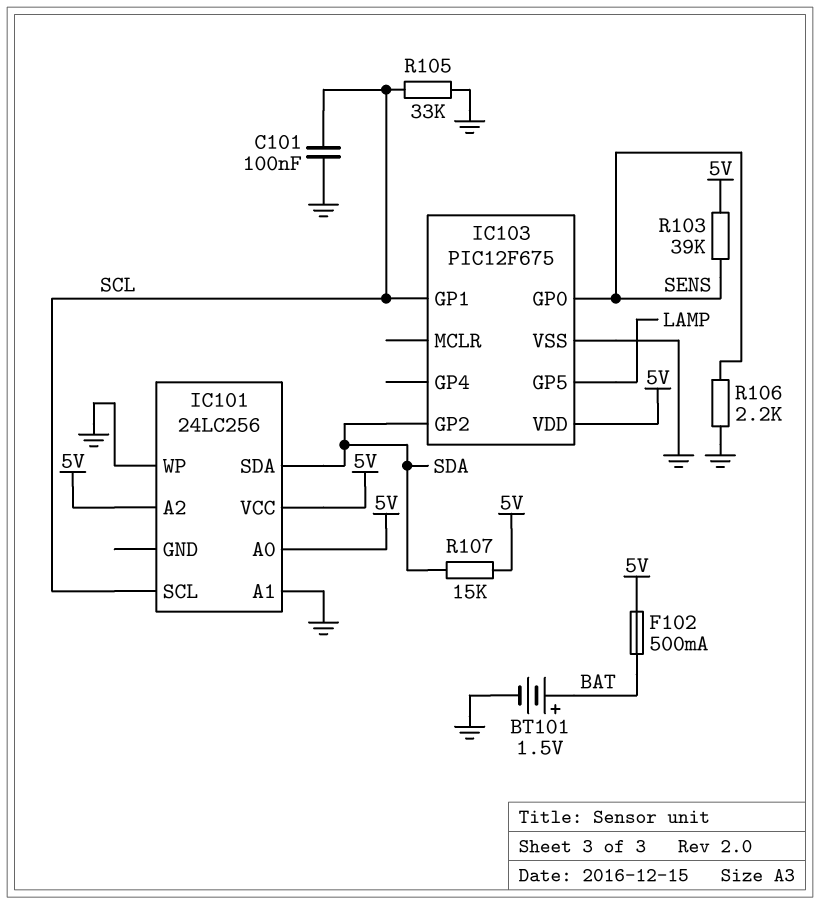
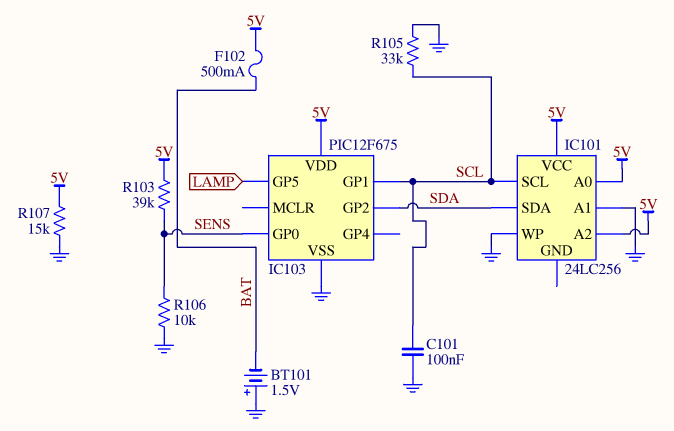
BT101: 1.5V (plus BAT, minus GND) -> 1.5V (plus GND, minus BAT)
R106: 2.2k (GND, SENS) -> 10k (GND, SENS)
R107: 15k (5V, SDA) -> 15k (5V, GND)

